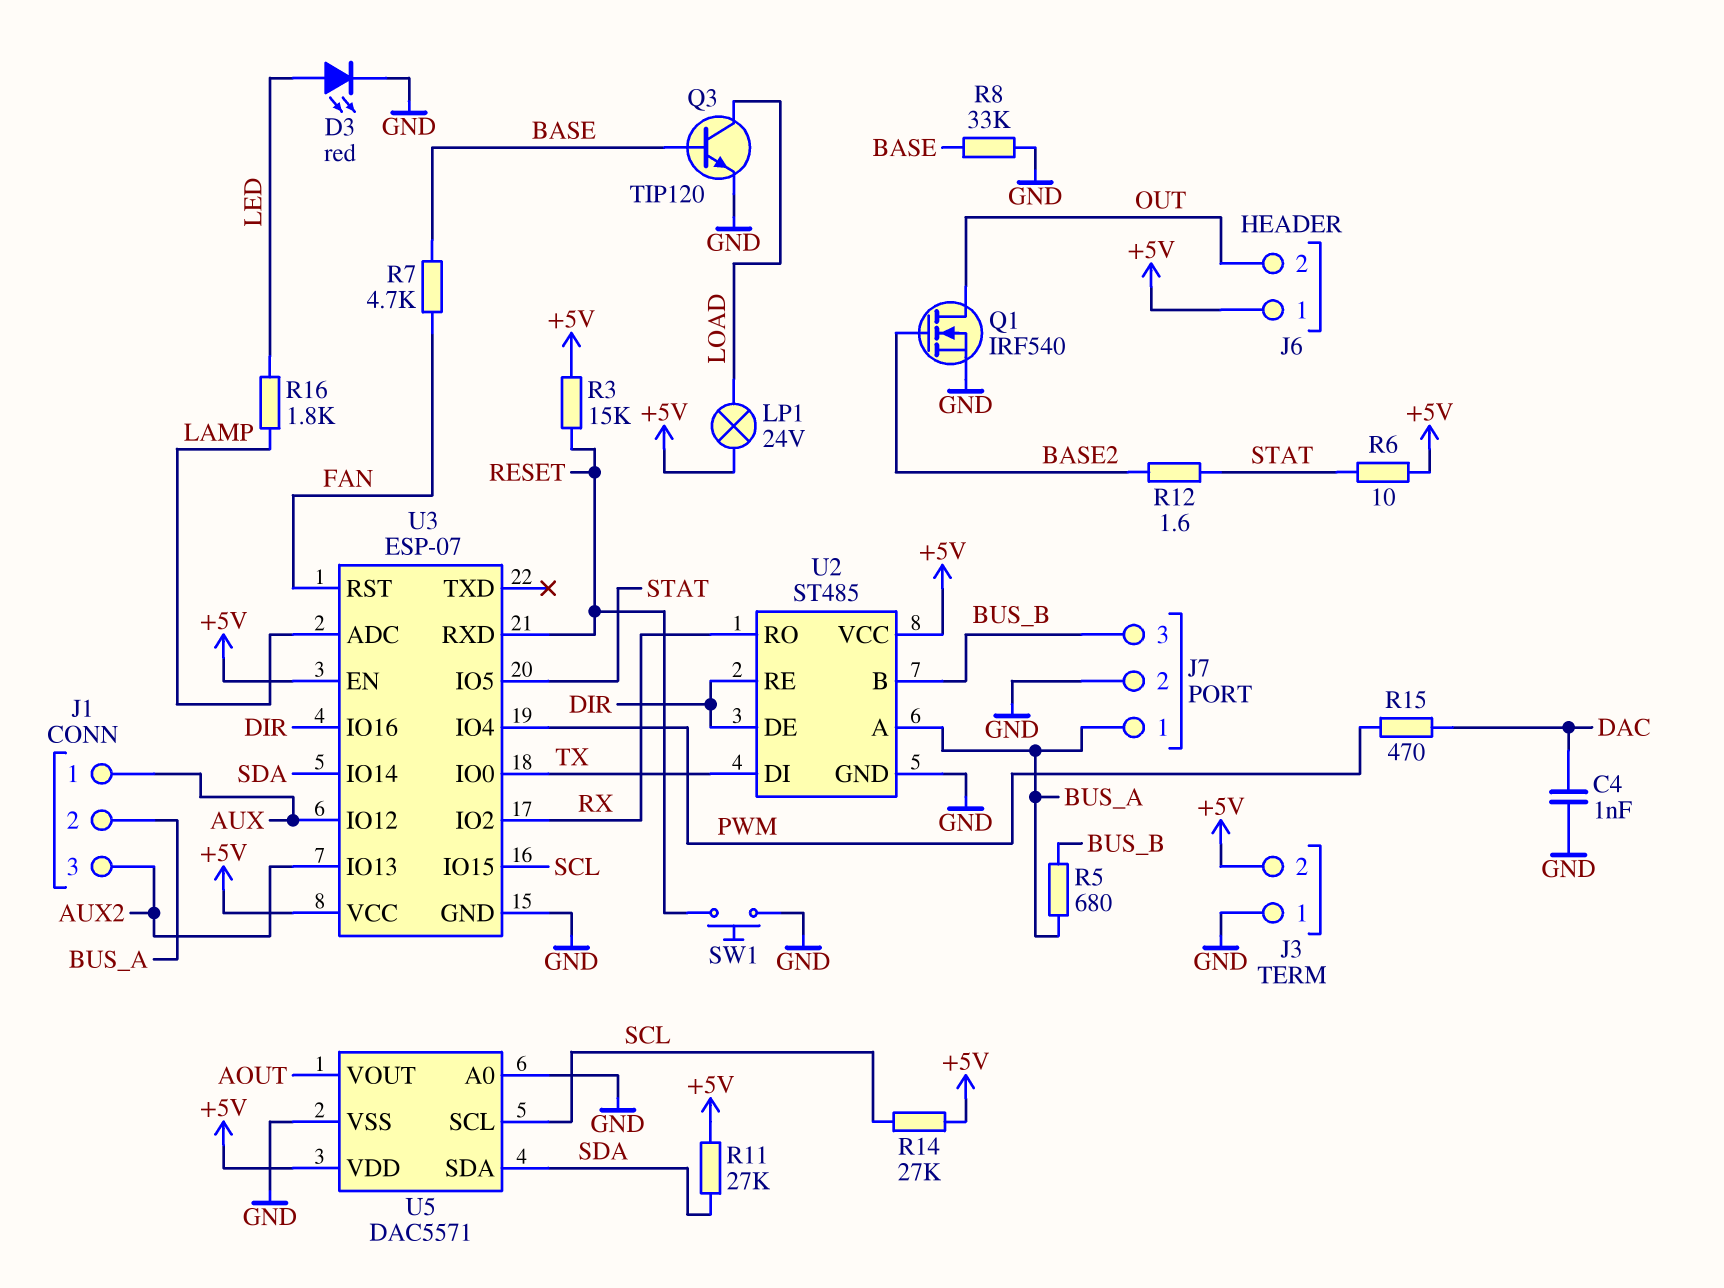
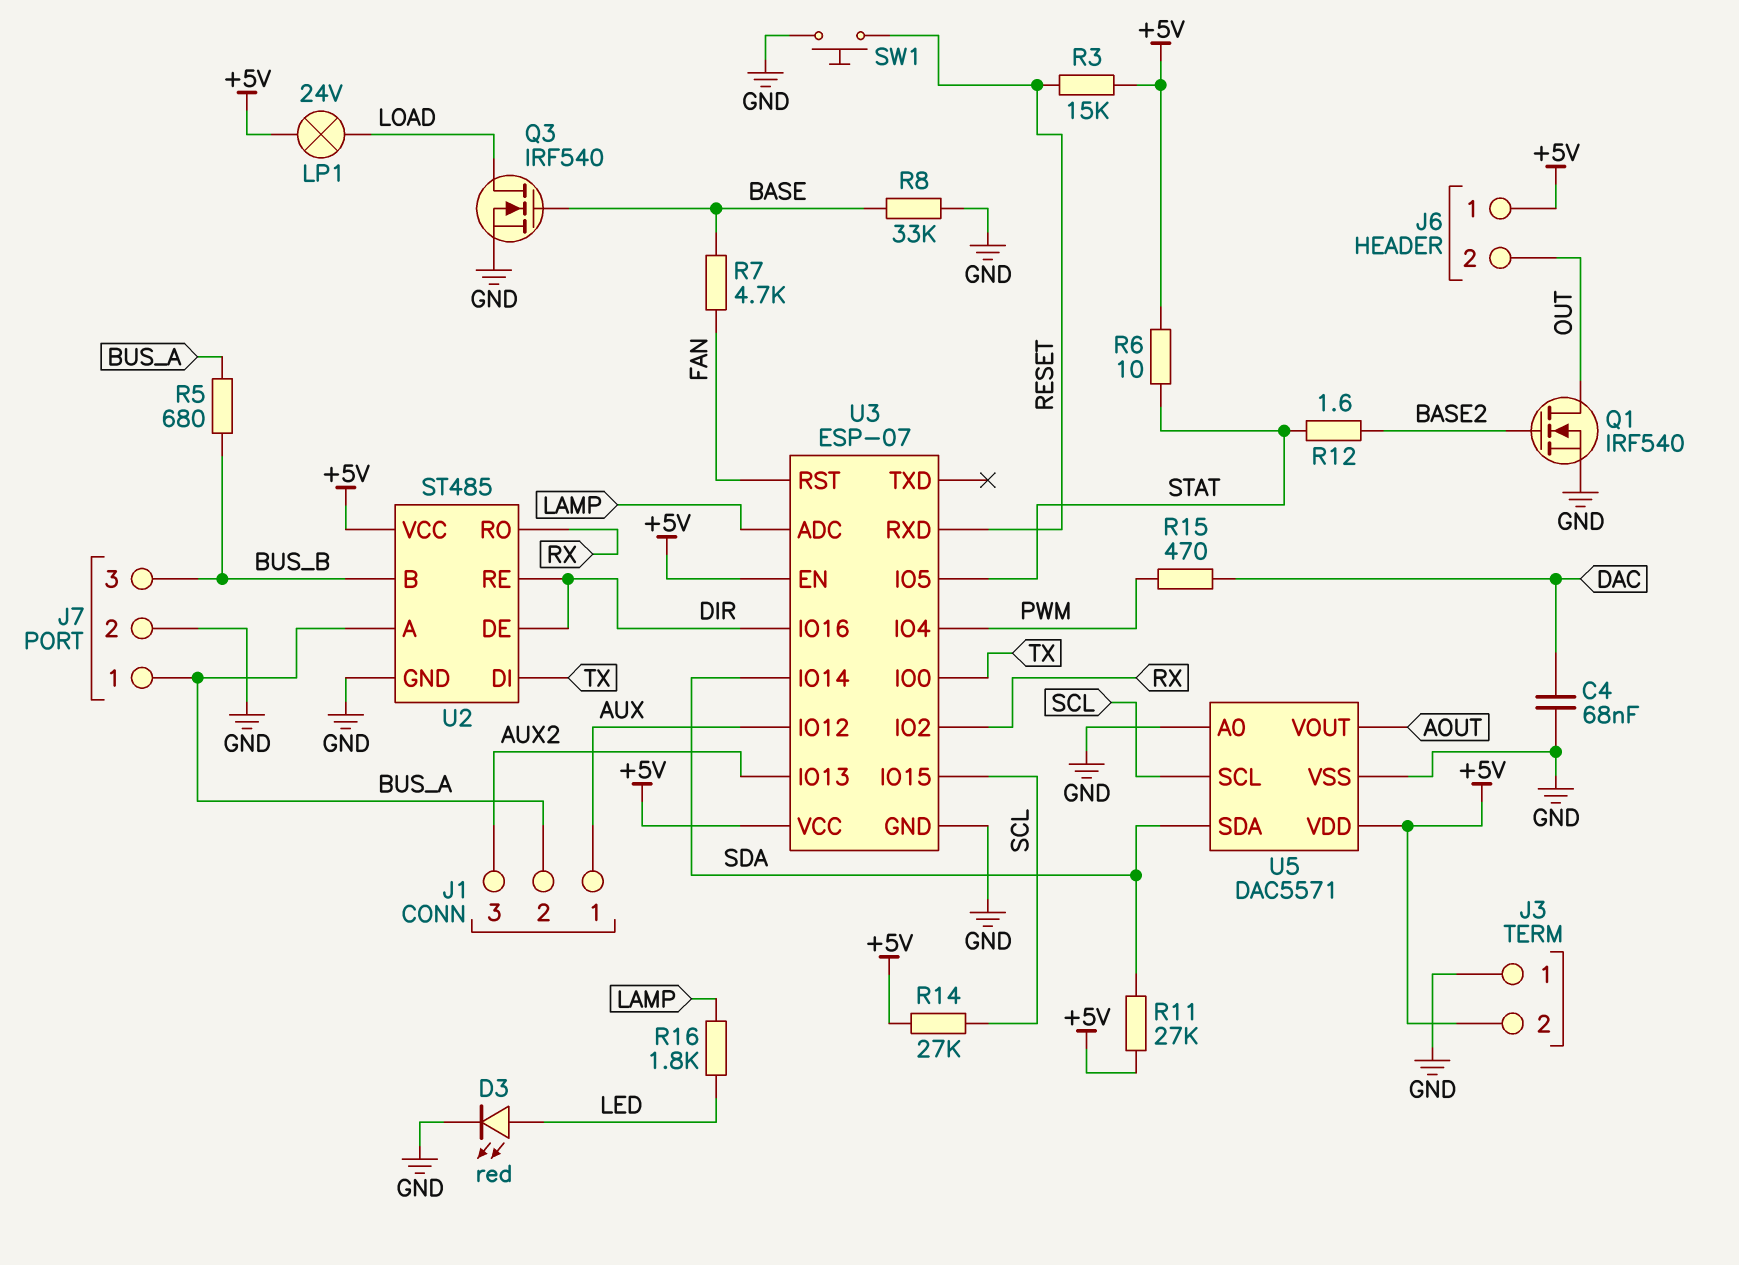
C4: 1nF (DAC, GND) -> 68nF (DAC, GND)
Q3: NPN TIP120 (B BASE, C LOAD, E GND) -> NMOS IRF540 (G BASE, D LOAD, S GND)

